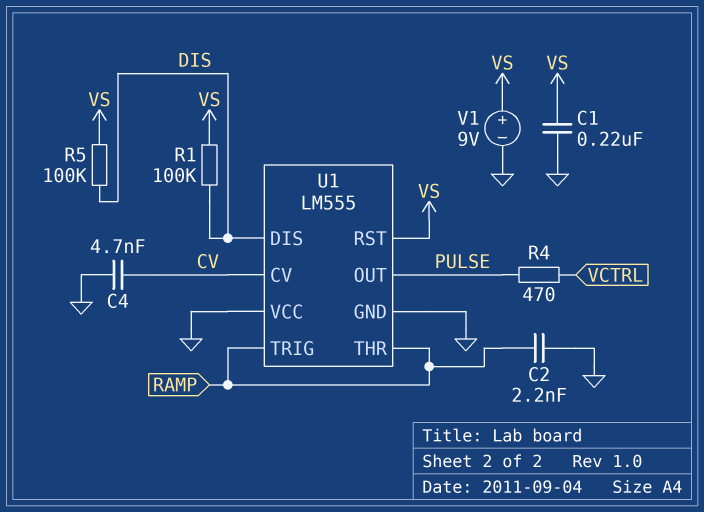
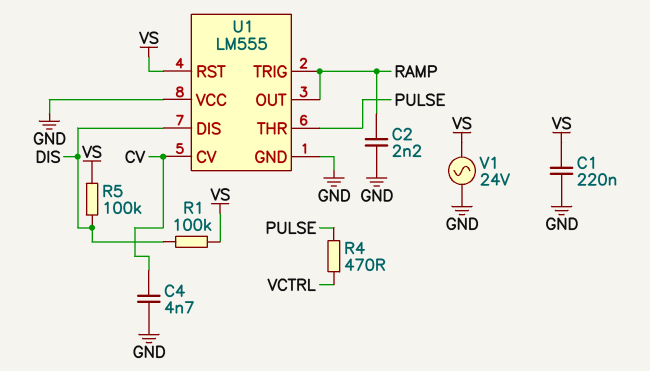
U1 pin OUT: PULSE -> RAMP
U1 pin THR: RAMP -> PULSE
V1: 9V (plus VS, minus GND) -> AC 24V (GND, VS)

